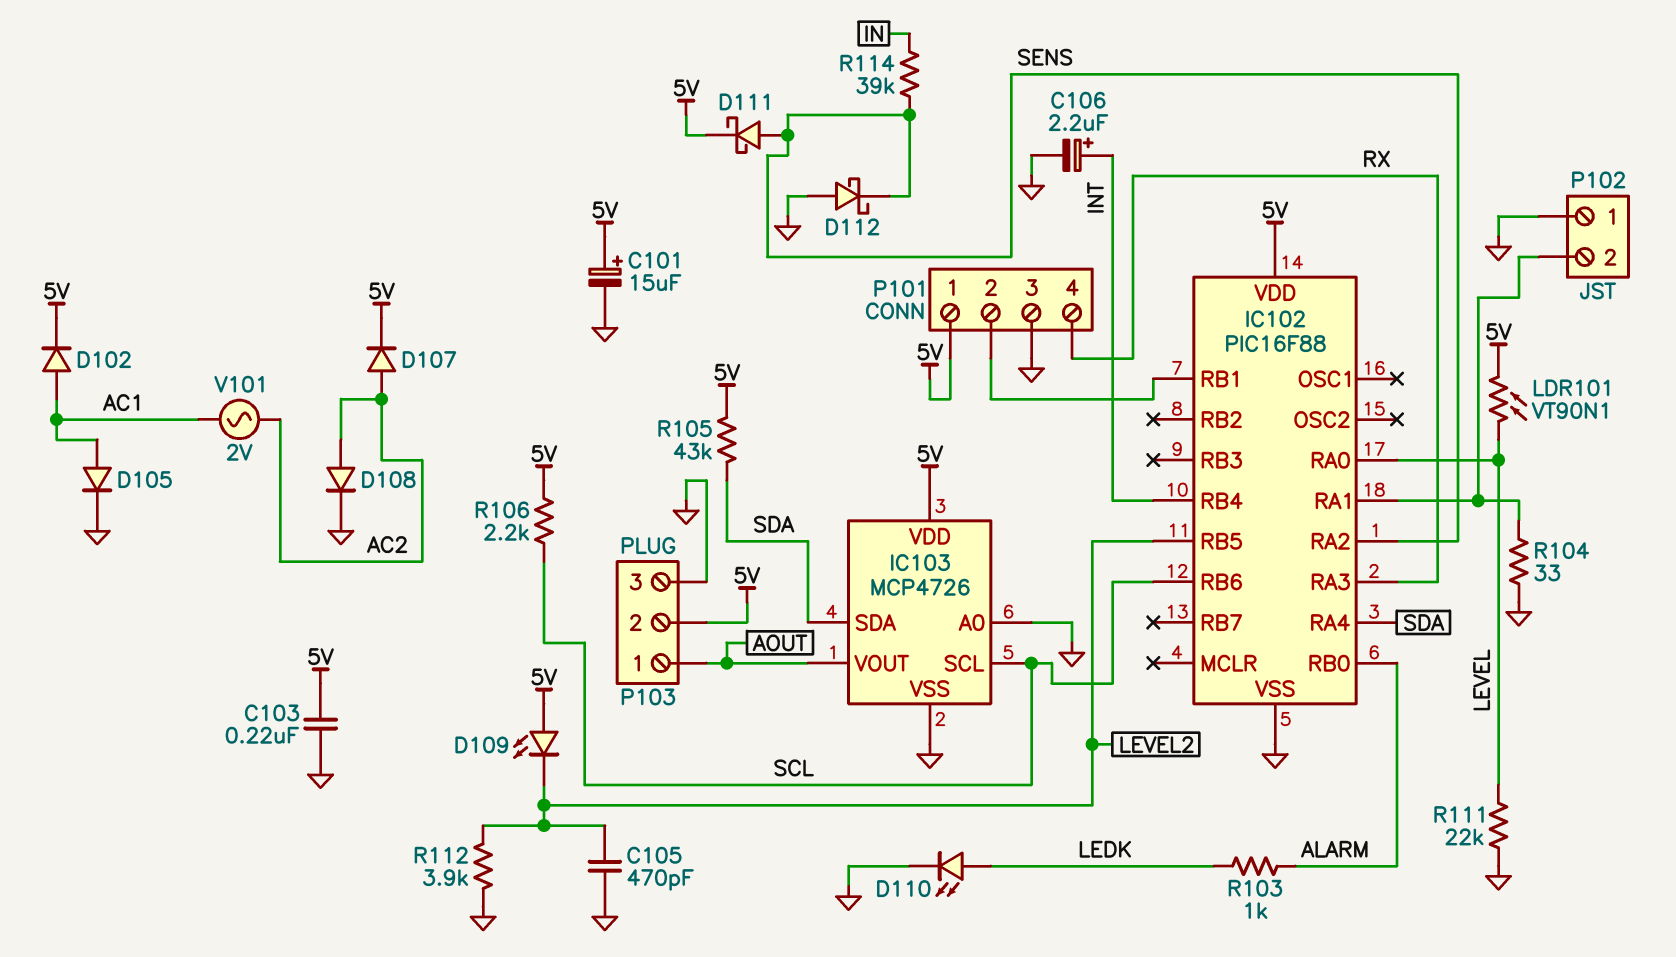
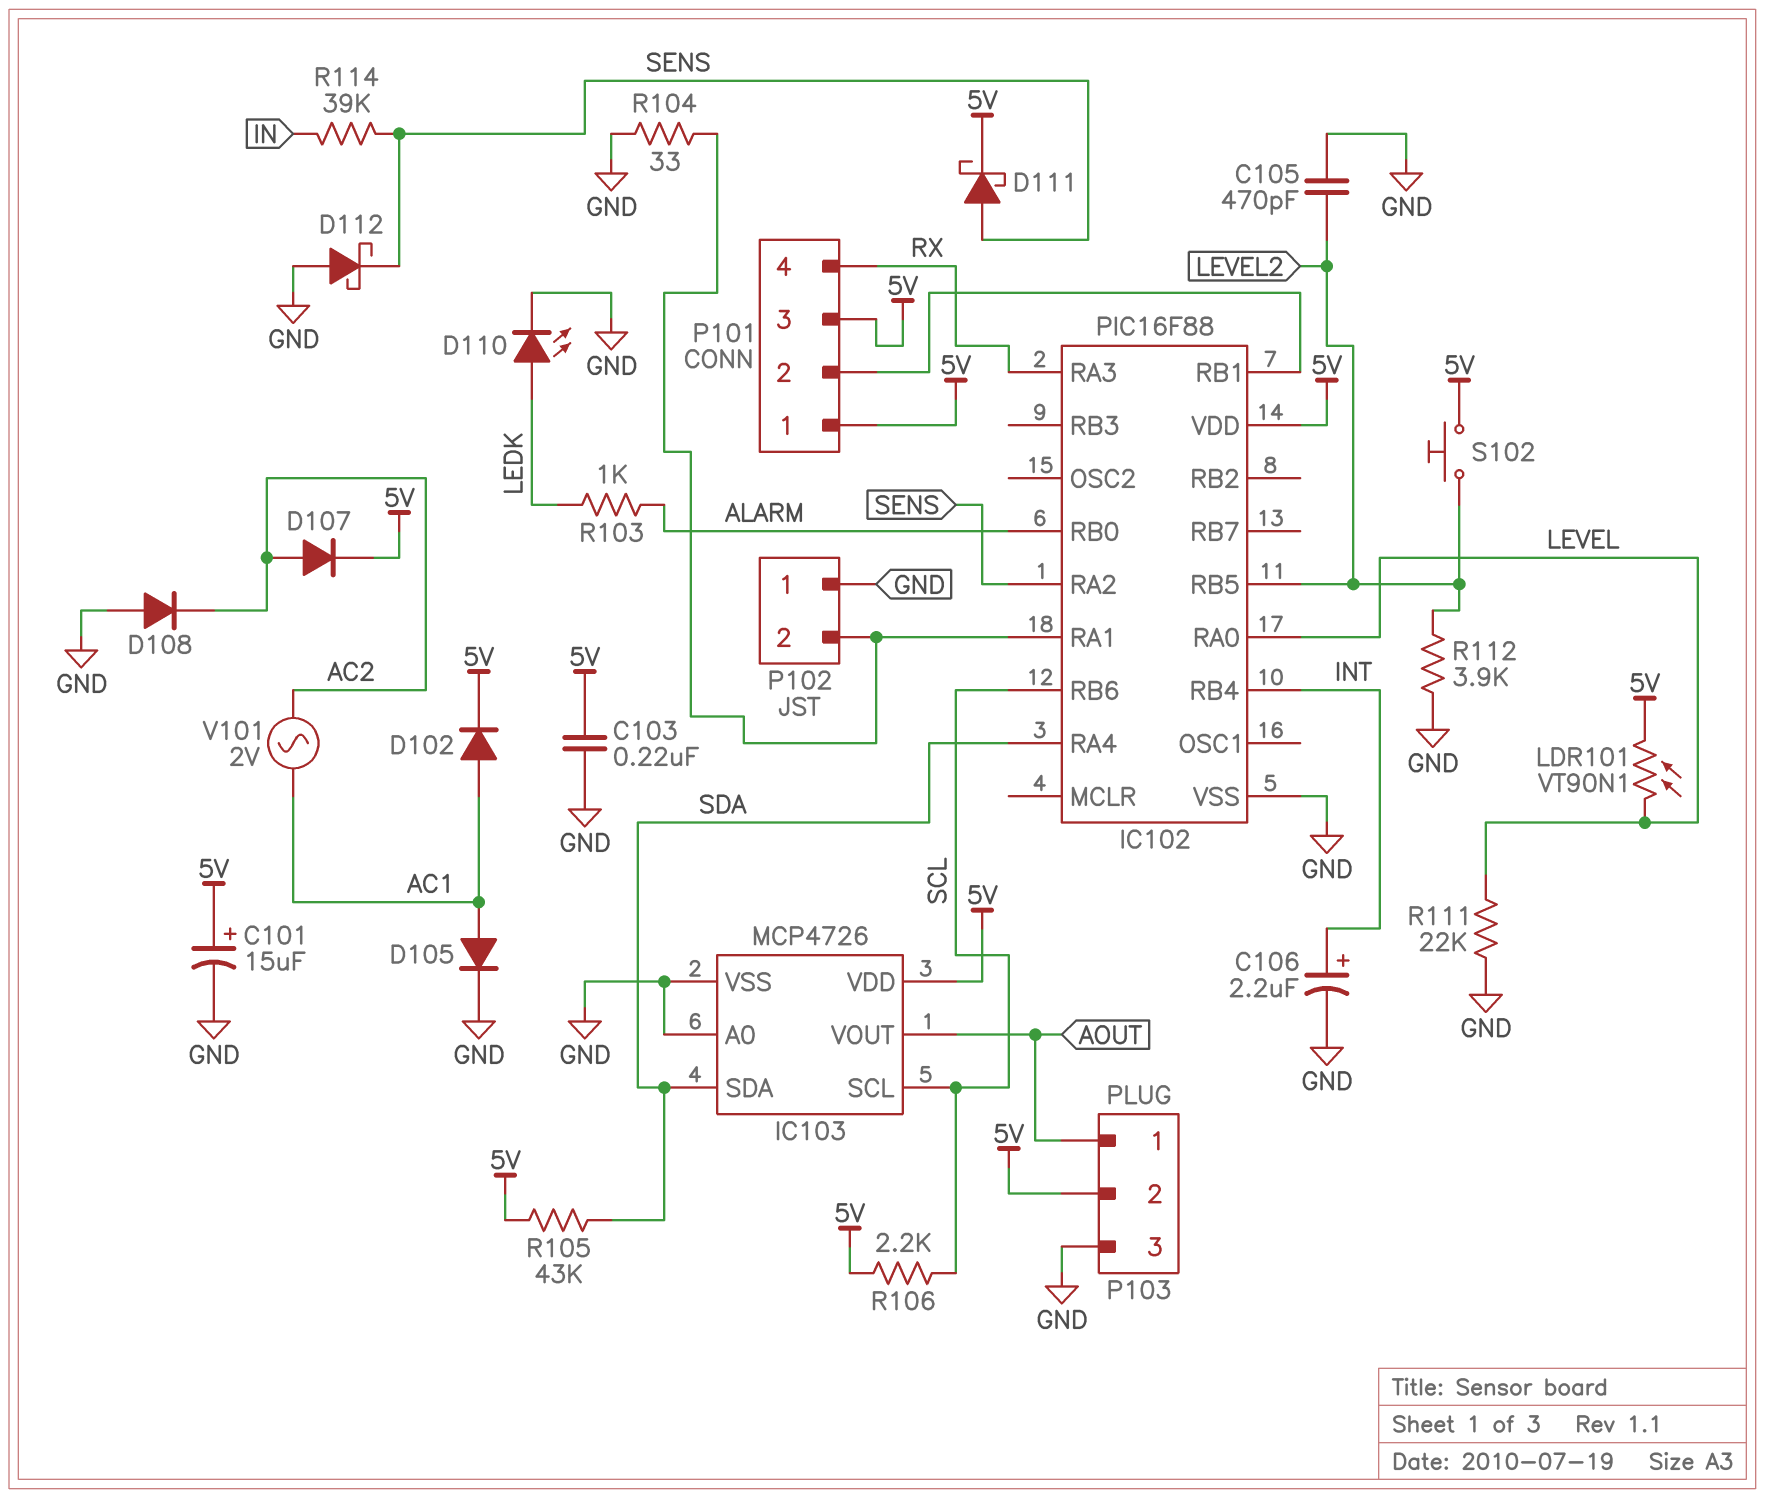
D108: diode (A AC2, K GND) -> diode (A GND, K AC2)
D109: LED (A 5V, K LEVEL2) -> none
P101 pin 3: GND -> 5V
S102: none -> button (5V, LEVEL2)

